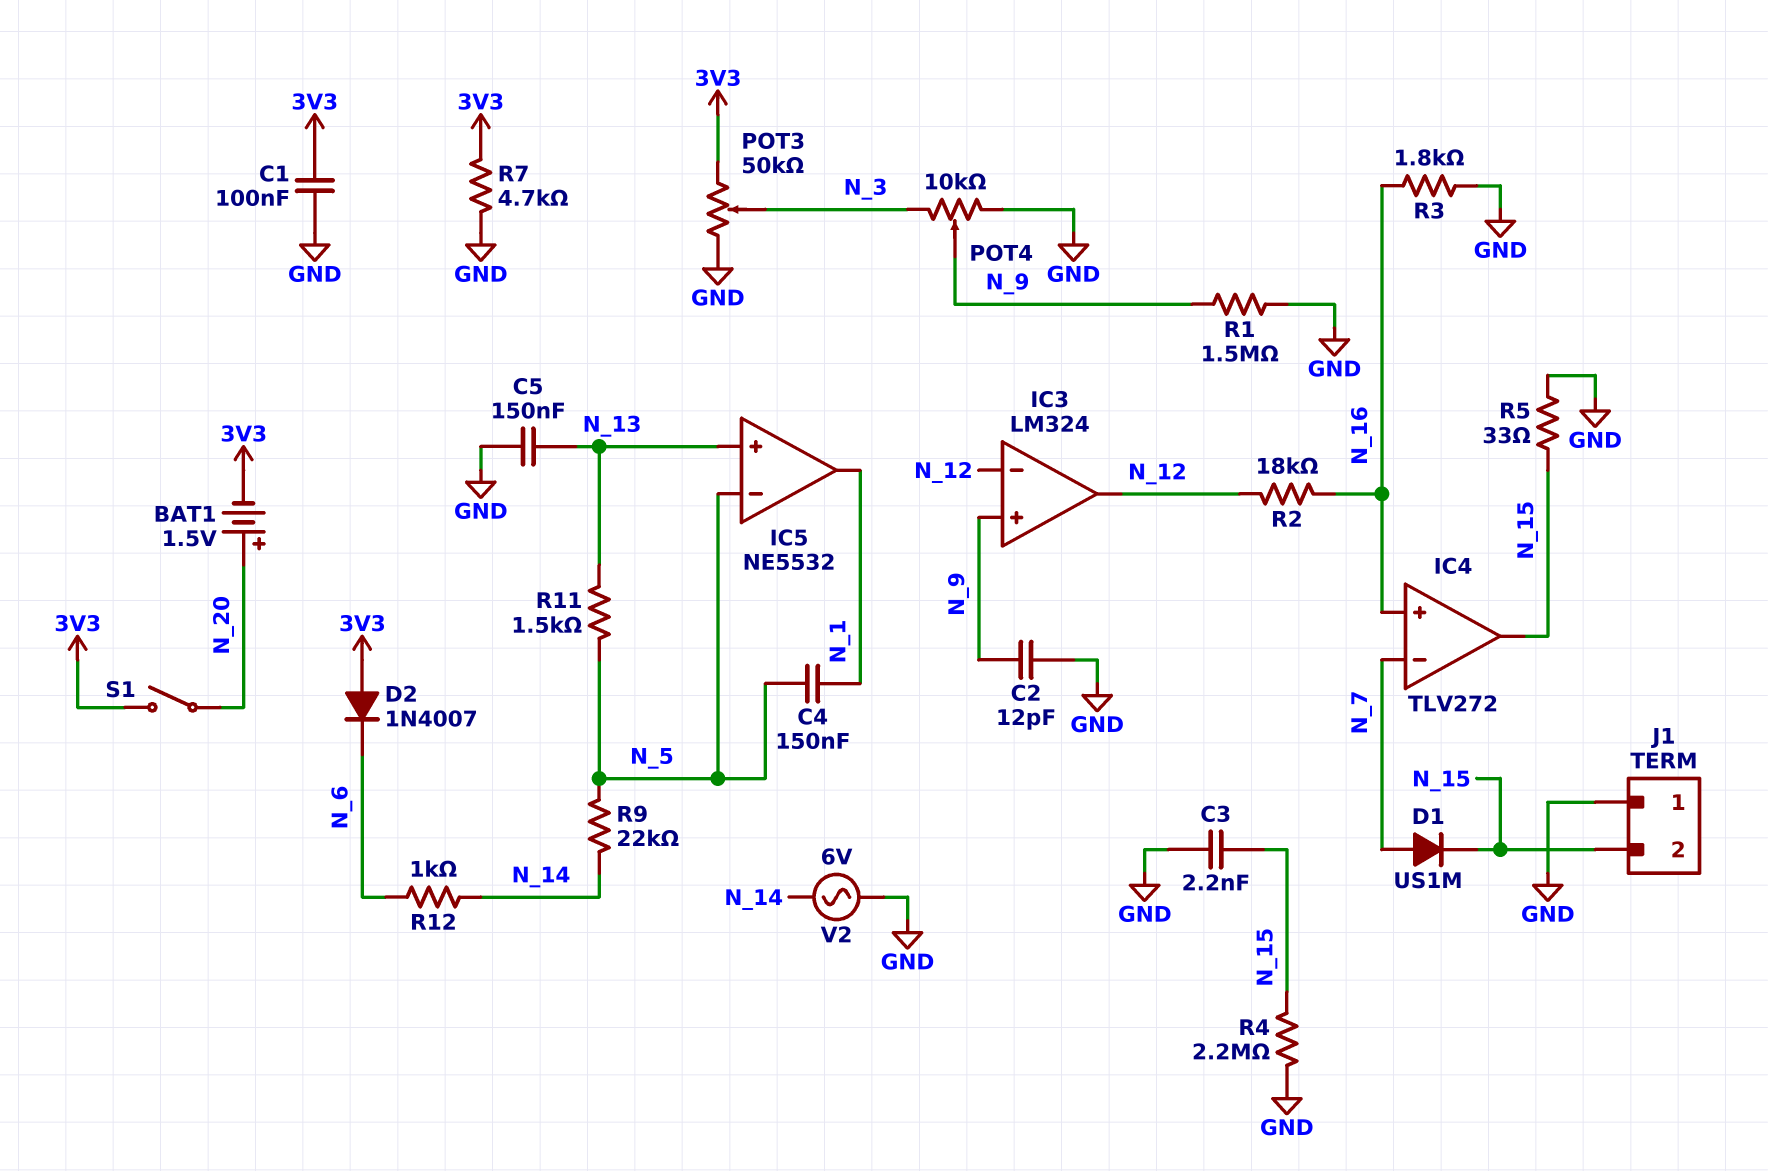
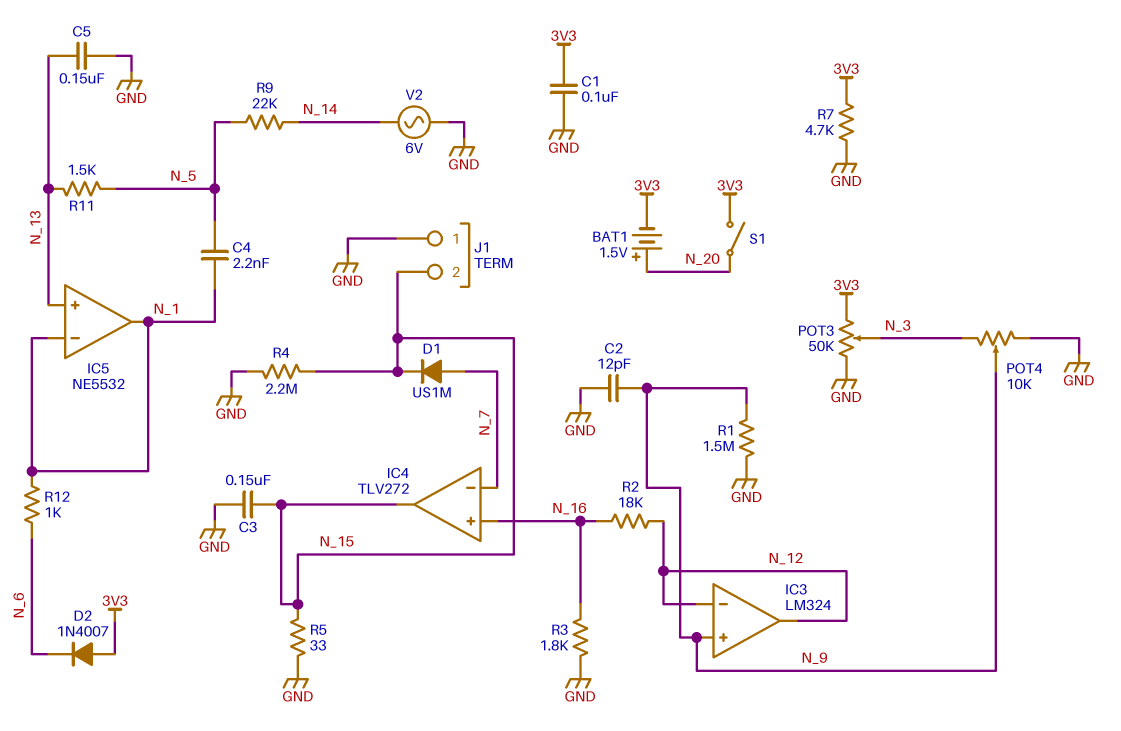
C3: 2.2nF (GND, N_15) -> 150nF (GND, N_15)
C4: 150nF (N_1, N_5) -> 2.2nF (N_1, N_5)
IC5 pin in-: N_5 -> N_1
R12: 1k (N_6, N_14) -> 1k (N_1, N_6)

